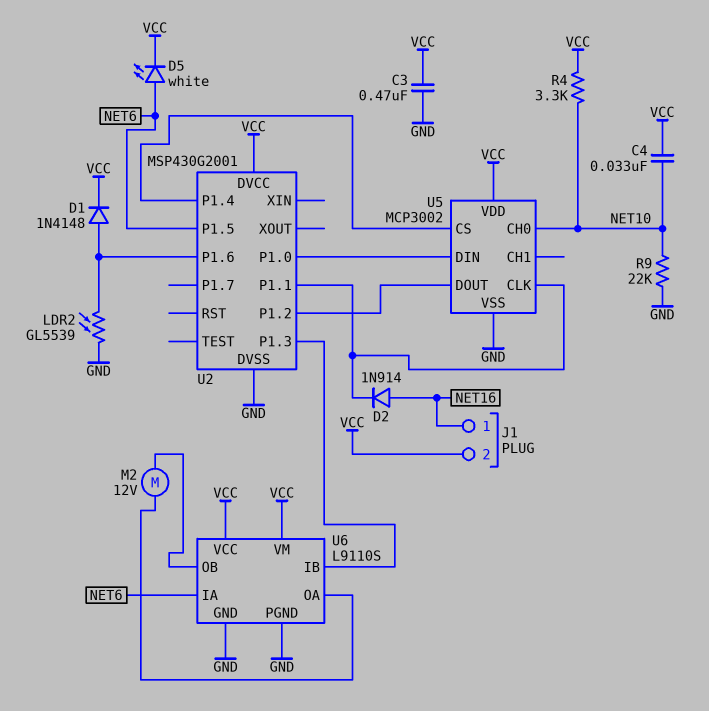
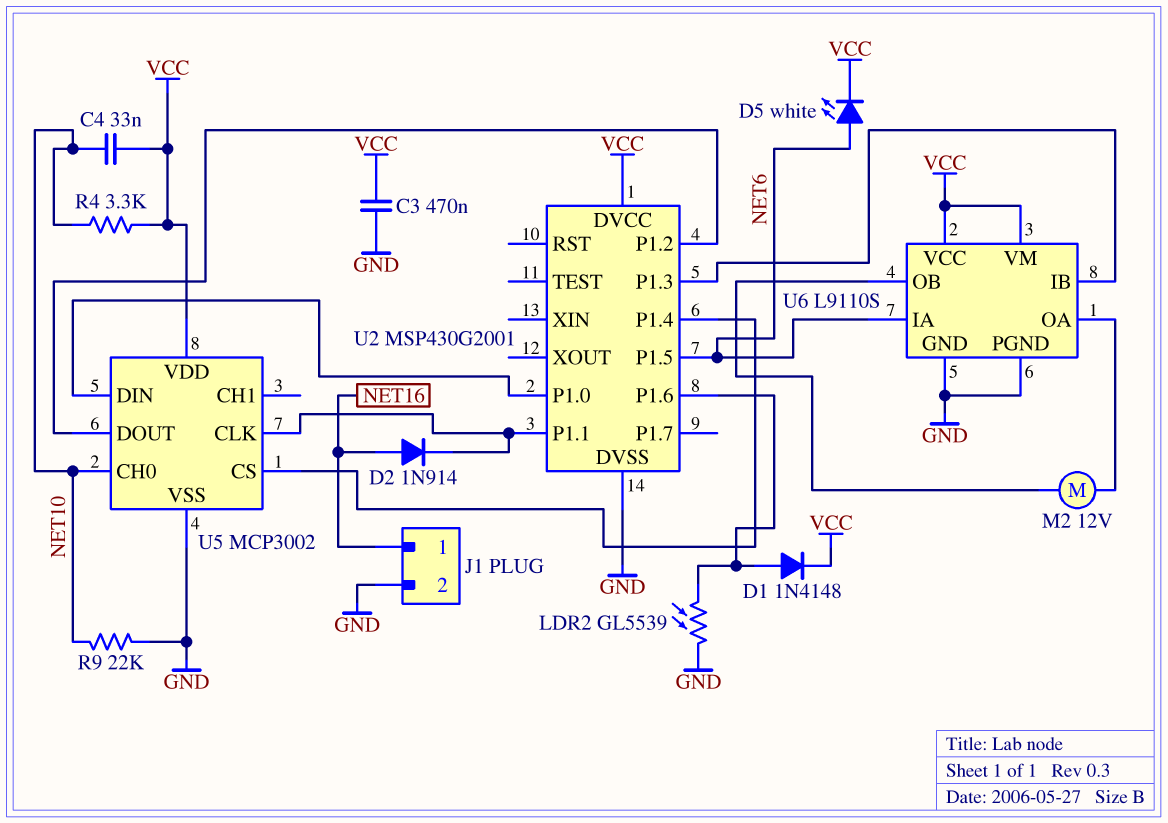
J1 pin 2: VCC -> GND

